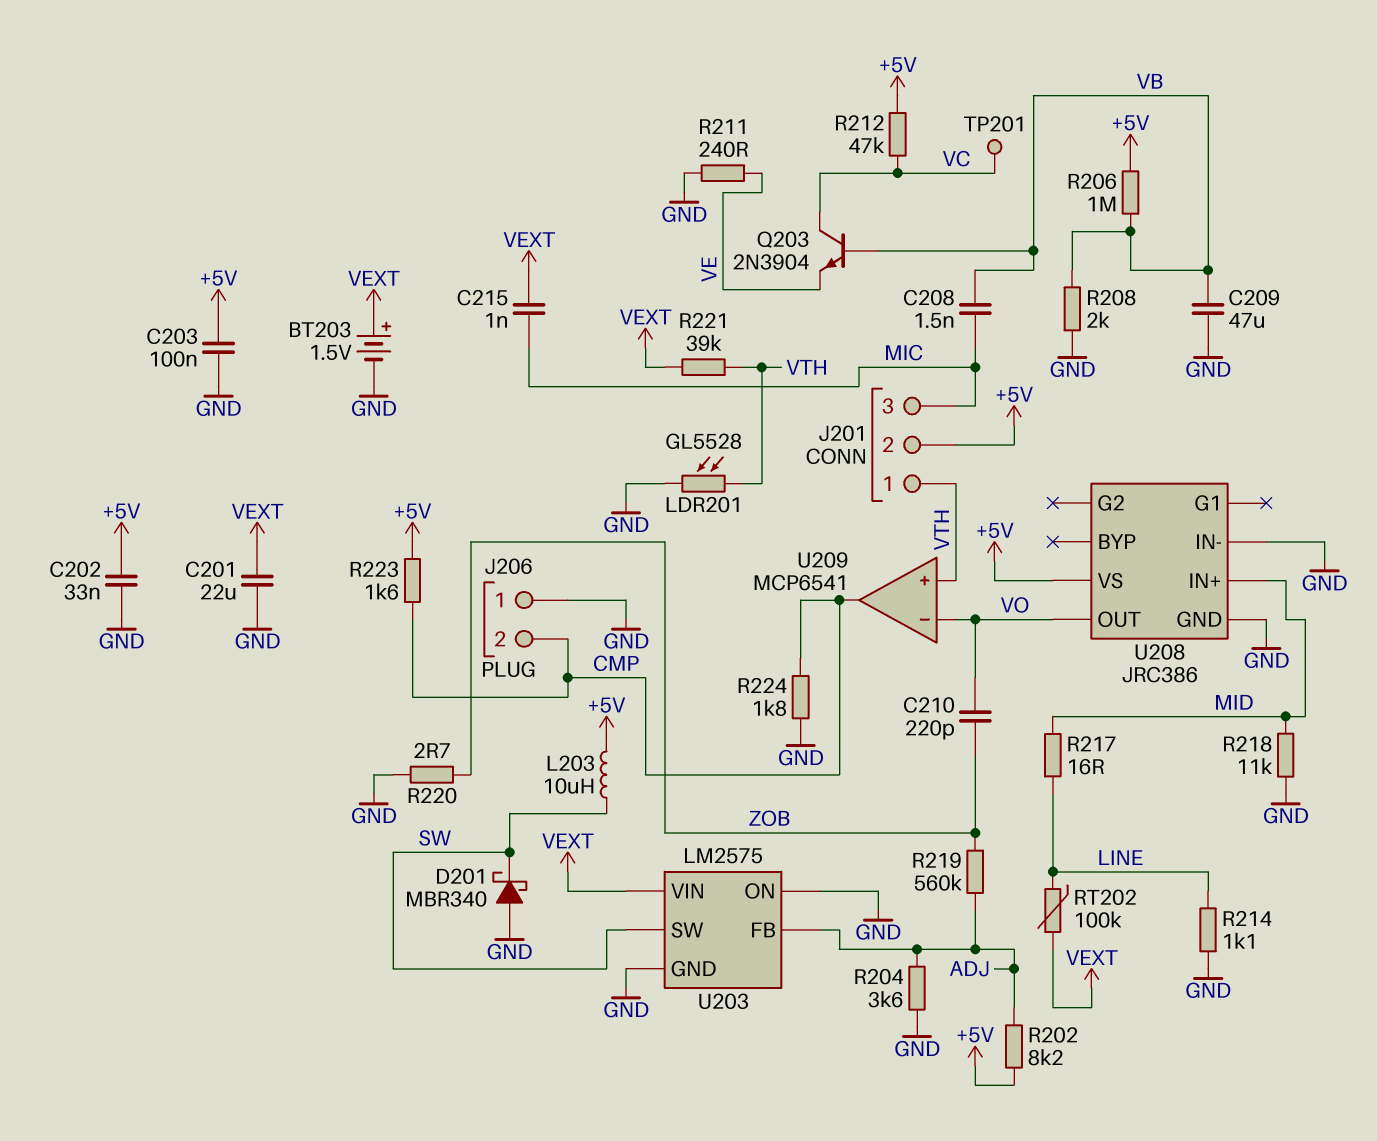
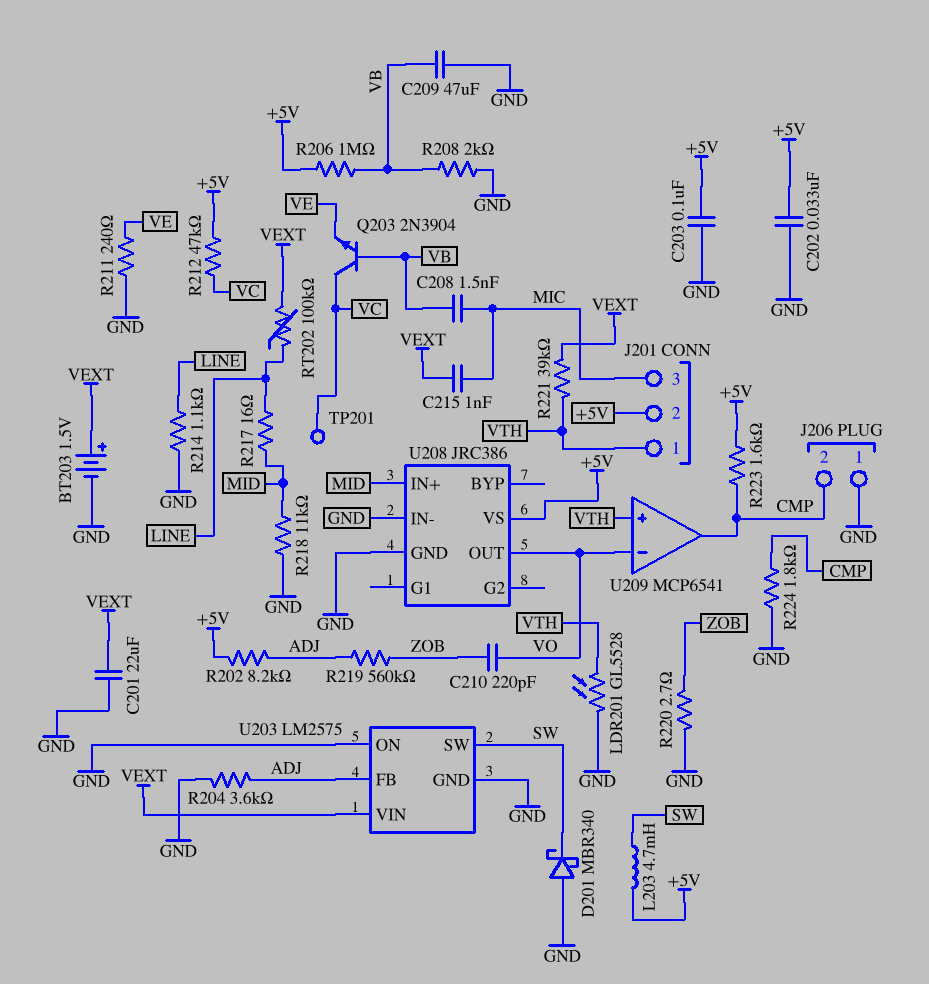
L203: 10uH (+5V, SW) -> 4.7mH (+5V, SW)

